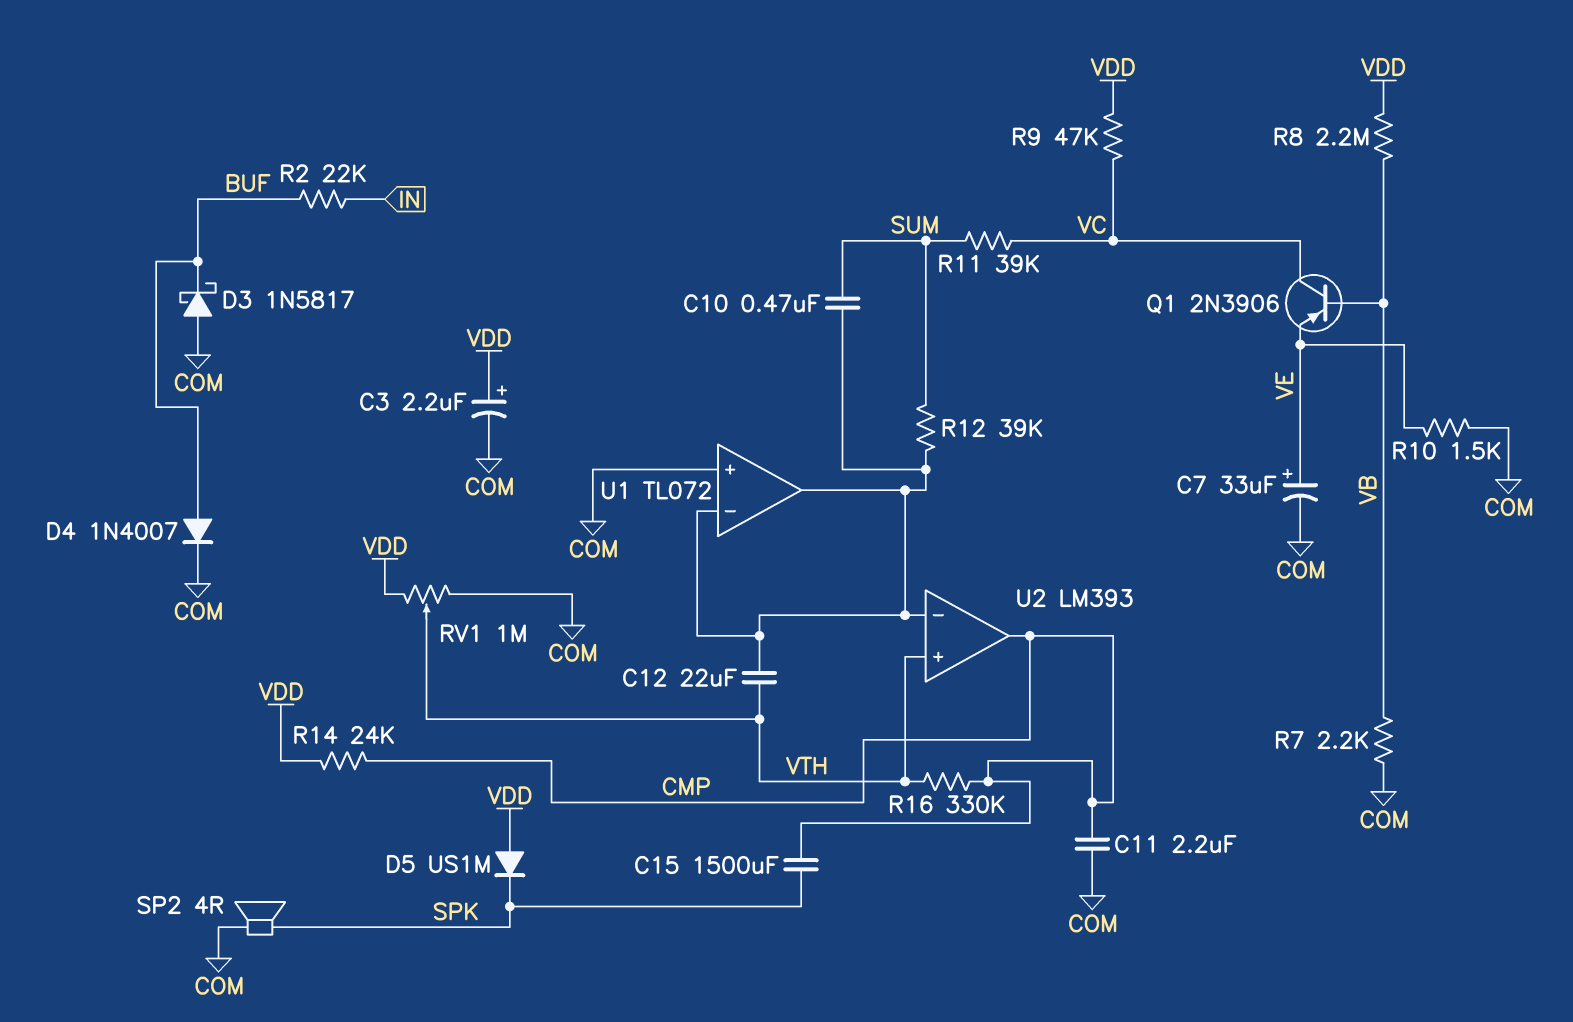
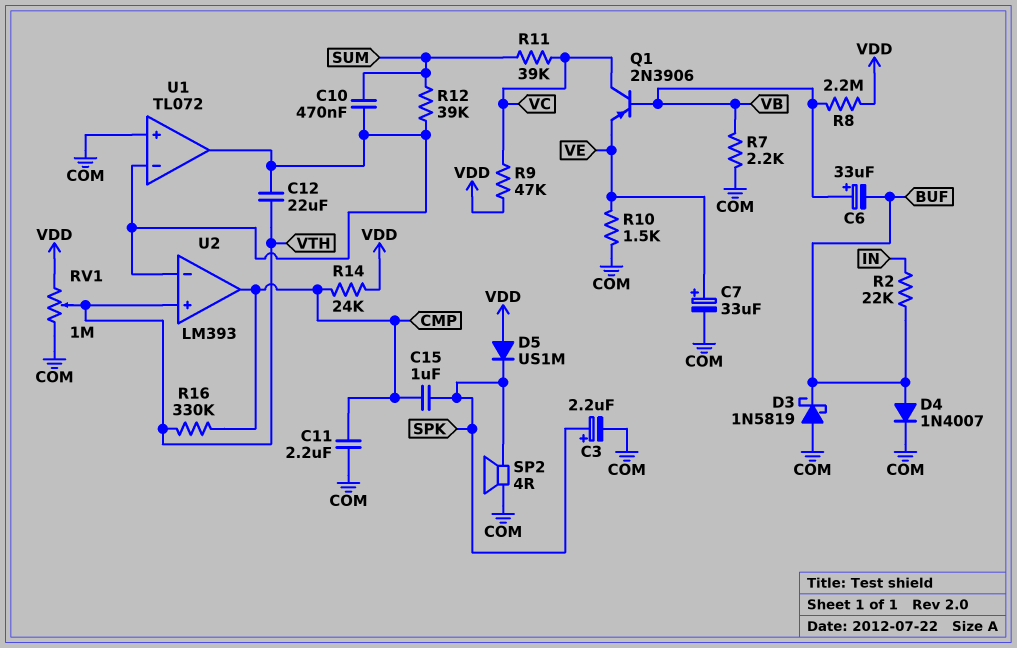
C3: 2.2uF (plus VDD, minus COM) -> 2.2uF (plus SPK, minus COM)
C6: none -> 33uF (plus VB, minus BUF)
C15: 1500uF (CMP, SPK) -> 1uF (CMP, SPK)
D3: schottky 1N5817 (A COM, K BUF) -> schottky 1N5819 (A COM, K BUF)

